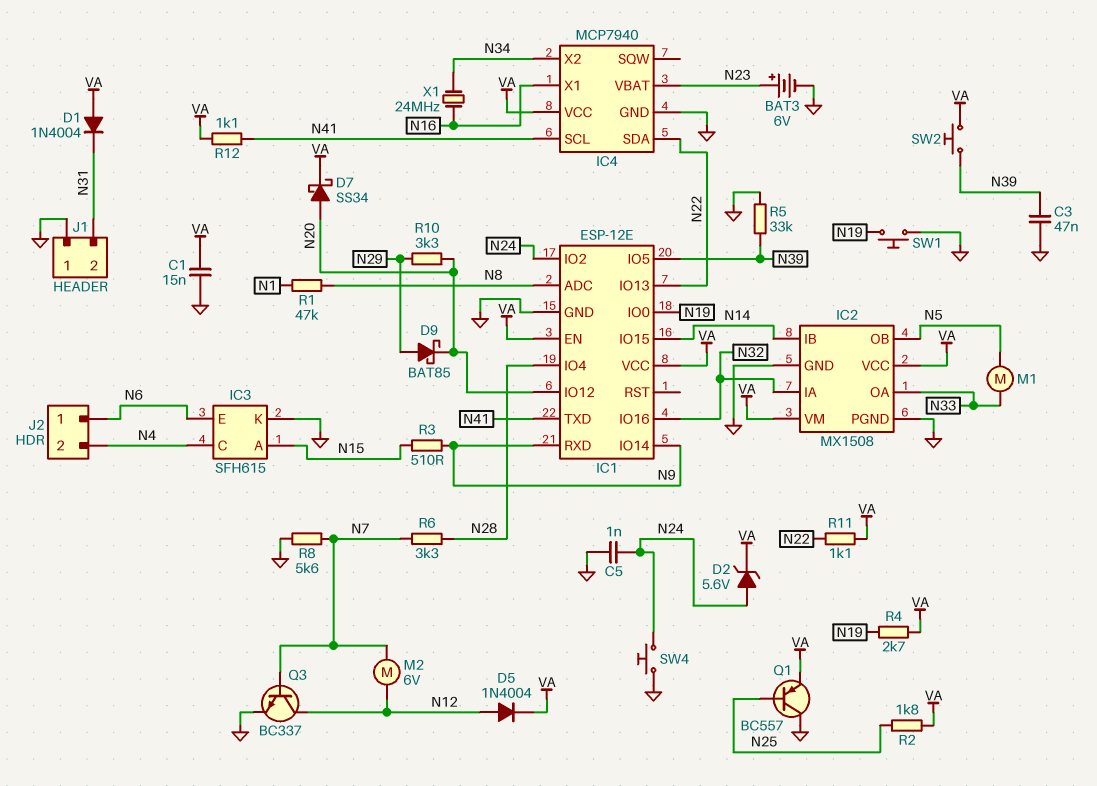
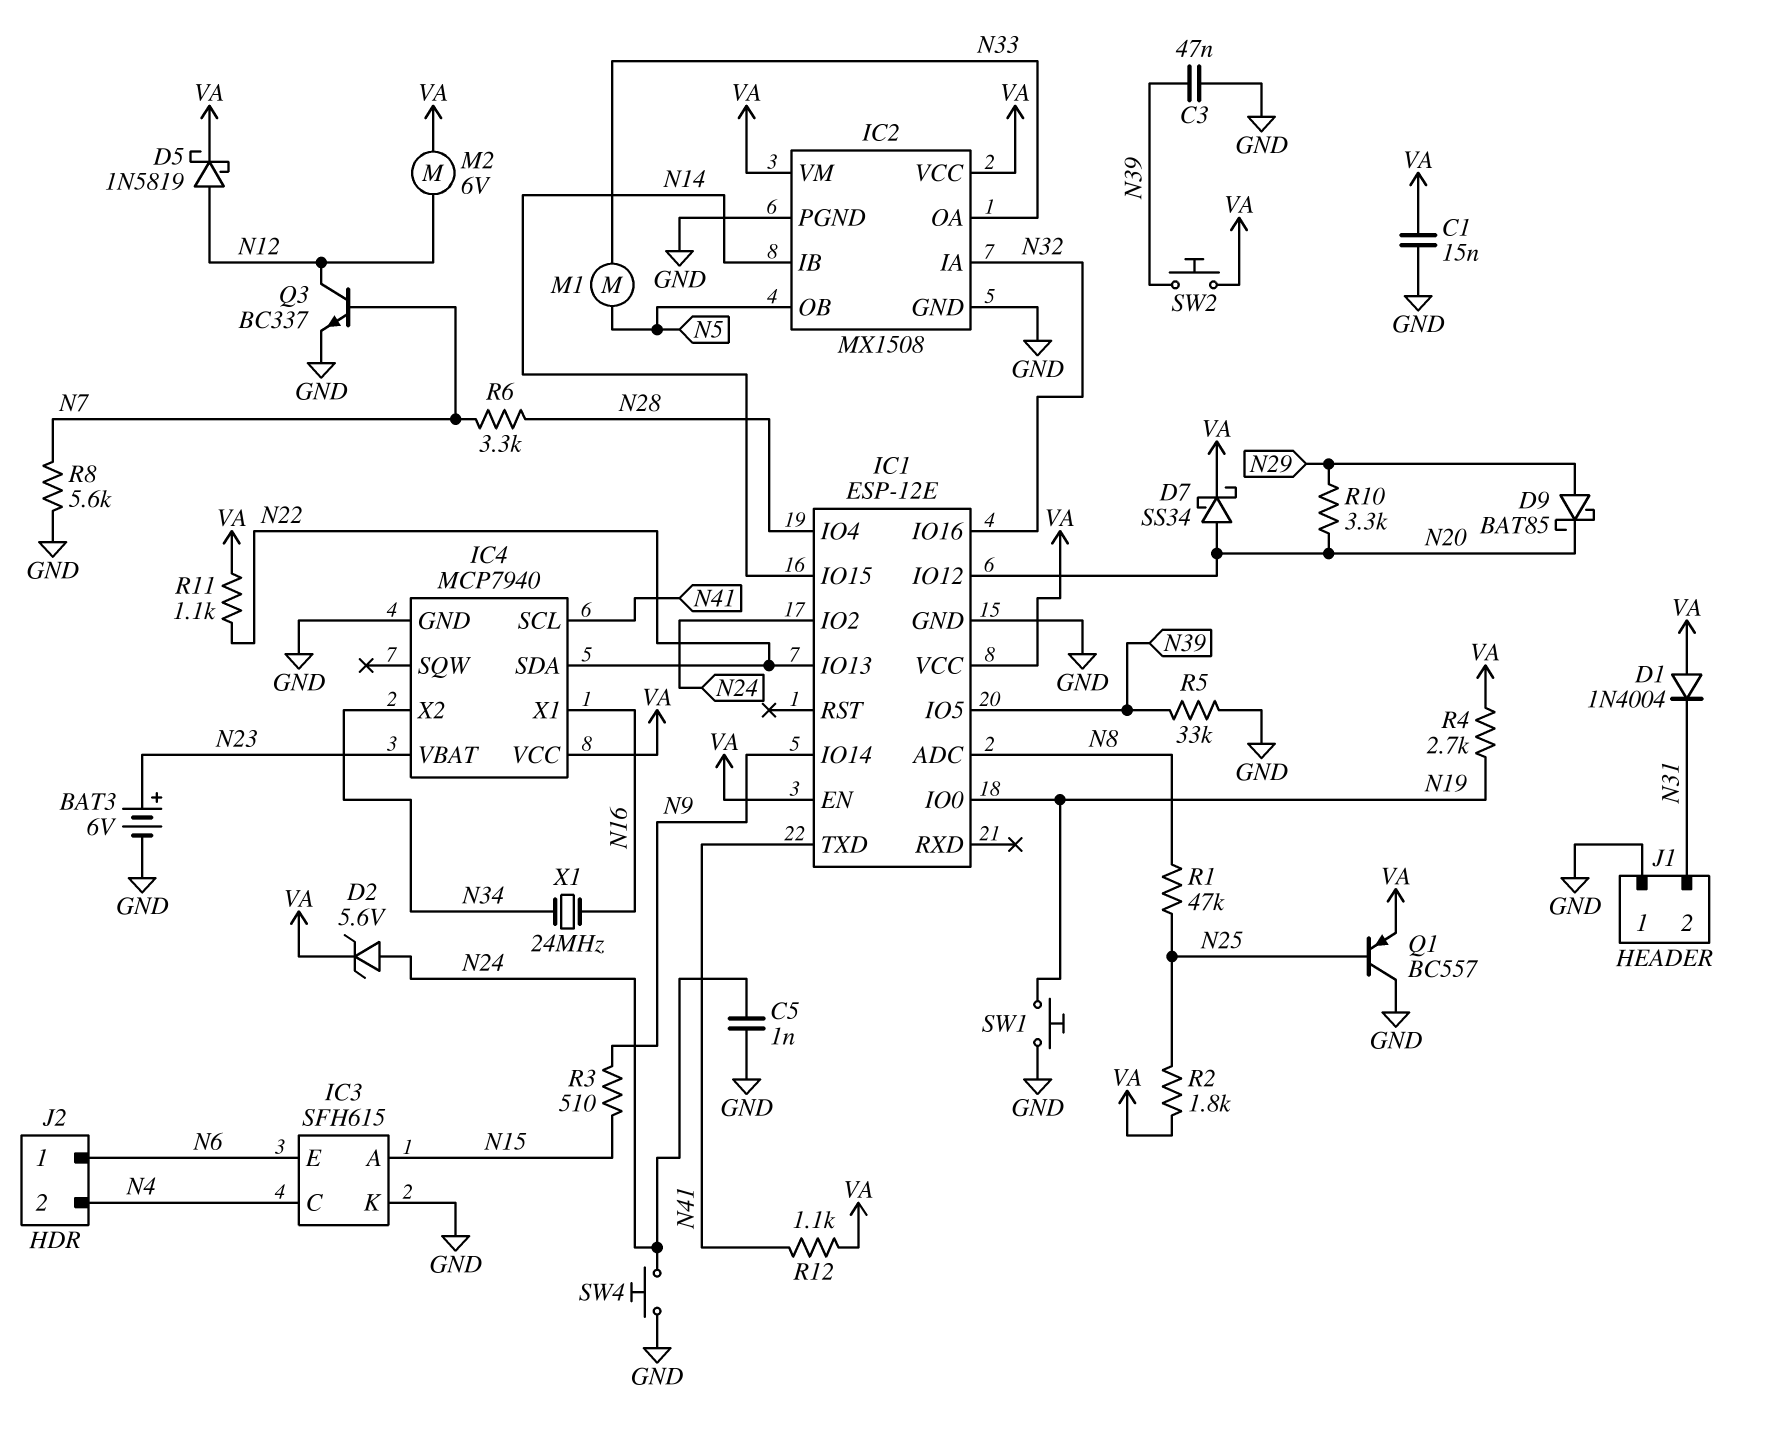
D5: diode 1N4004 (A N12, K VA) -> schottky 1N5819 (A N12, K VA)
IC1 pin RXD: N9 -> none
M2: motor 6V (N7, N12) -> motor 6V (N12, VA)
R1: 47k (N1, N8) -> 47k (N8, N25)

